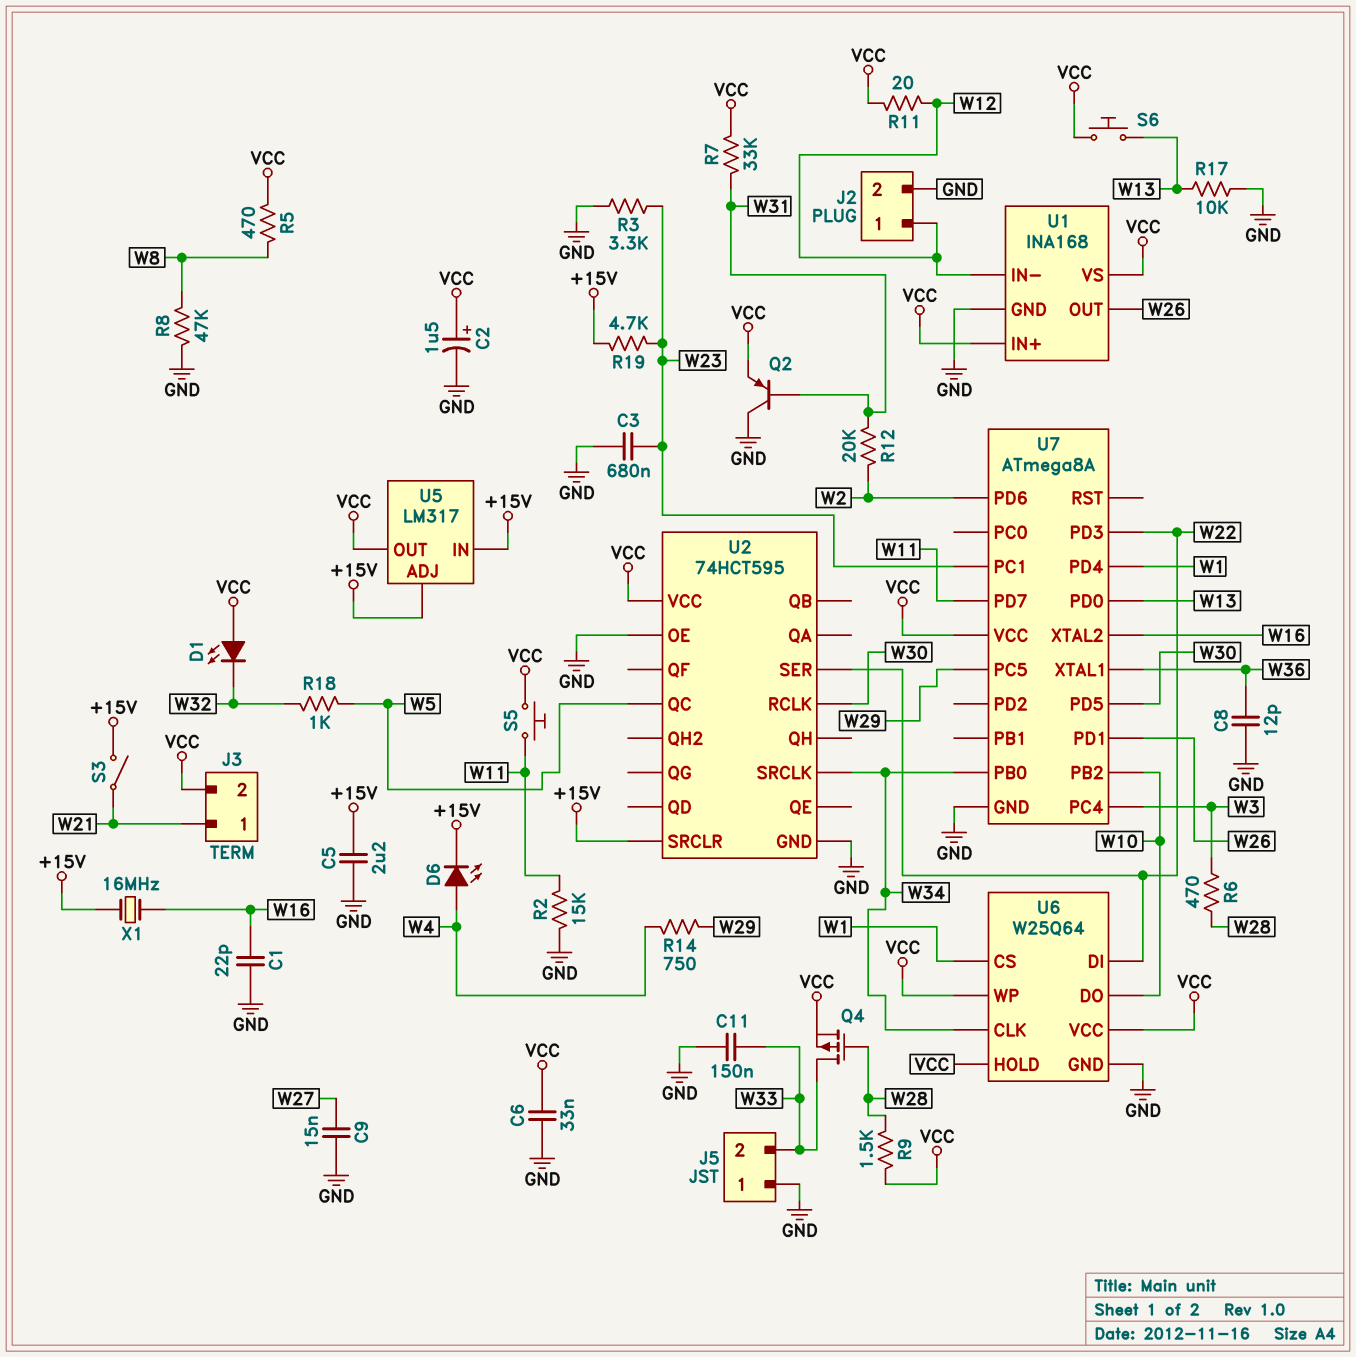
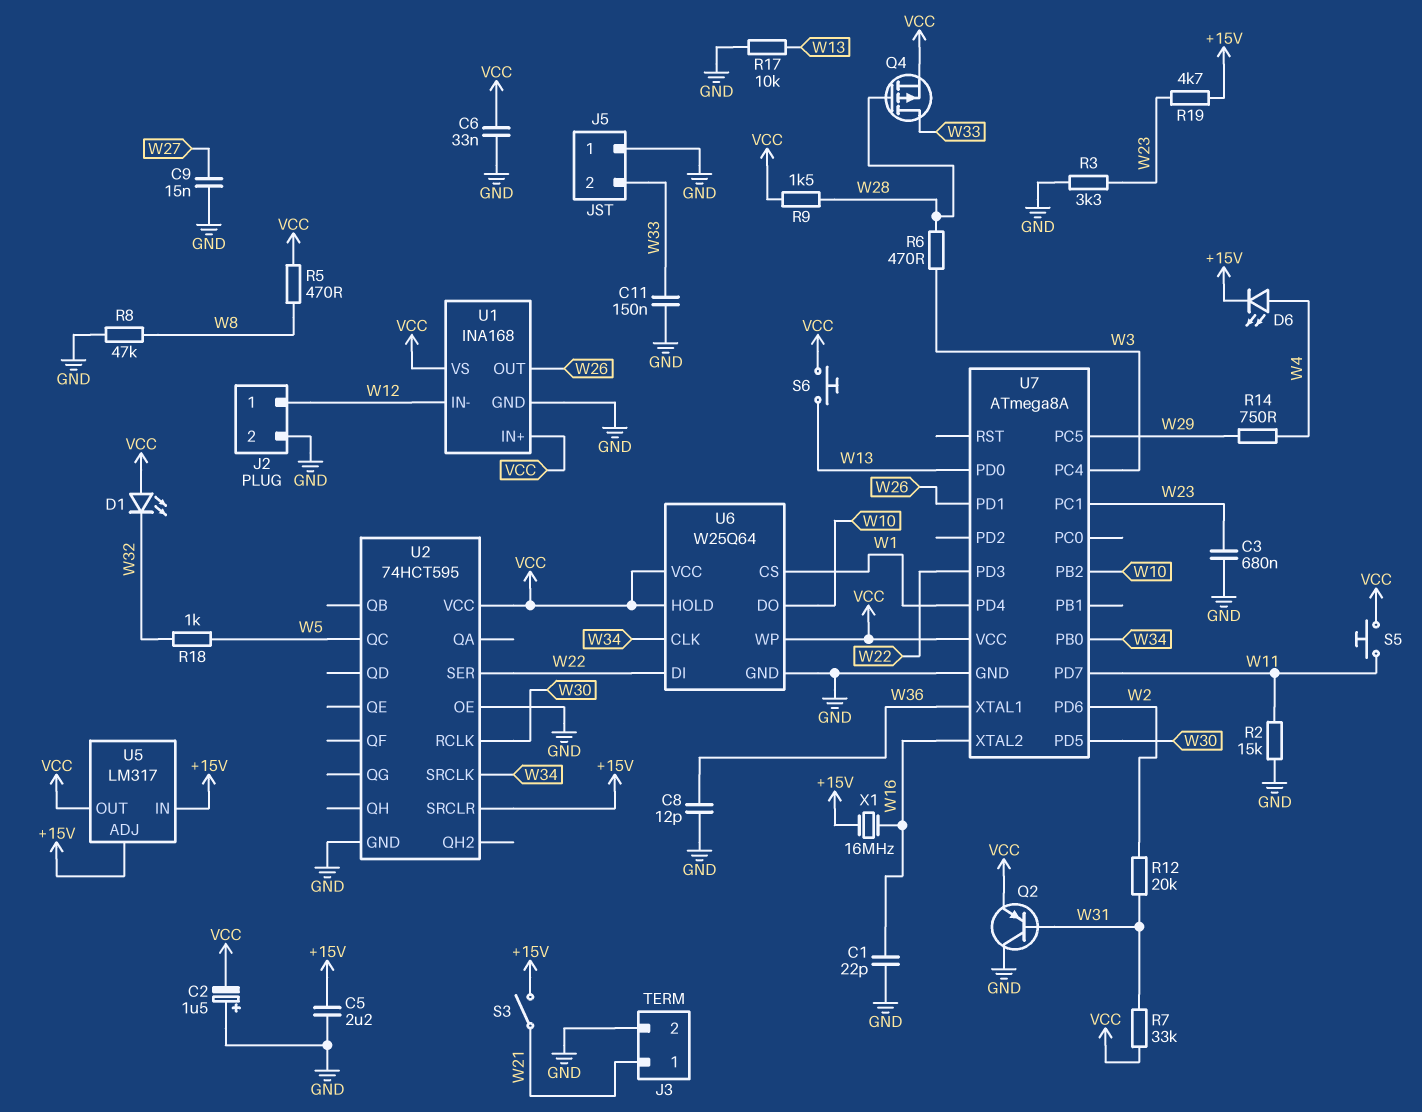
C2: 1.5uF (plus VCC, minus GND) -> 1.5uF (plus GND, minus VCC)
J3 pin 2: VCC -> GND
R11: 20 (VCC, W12) -> none

